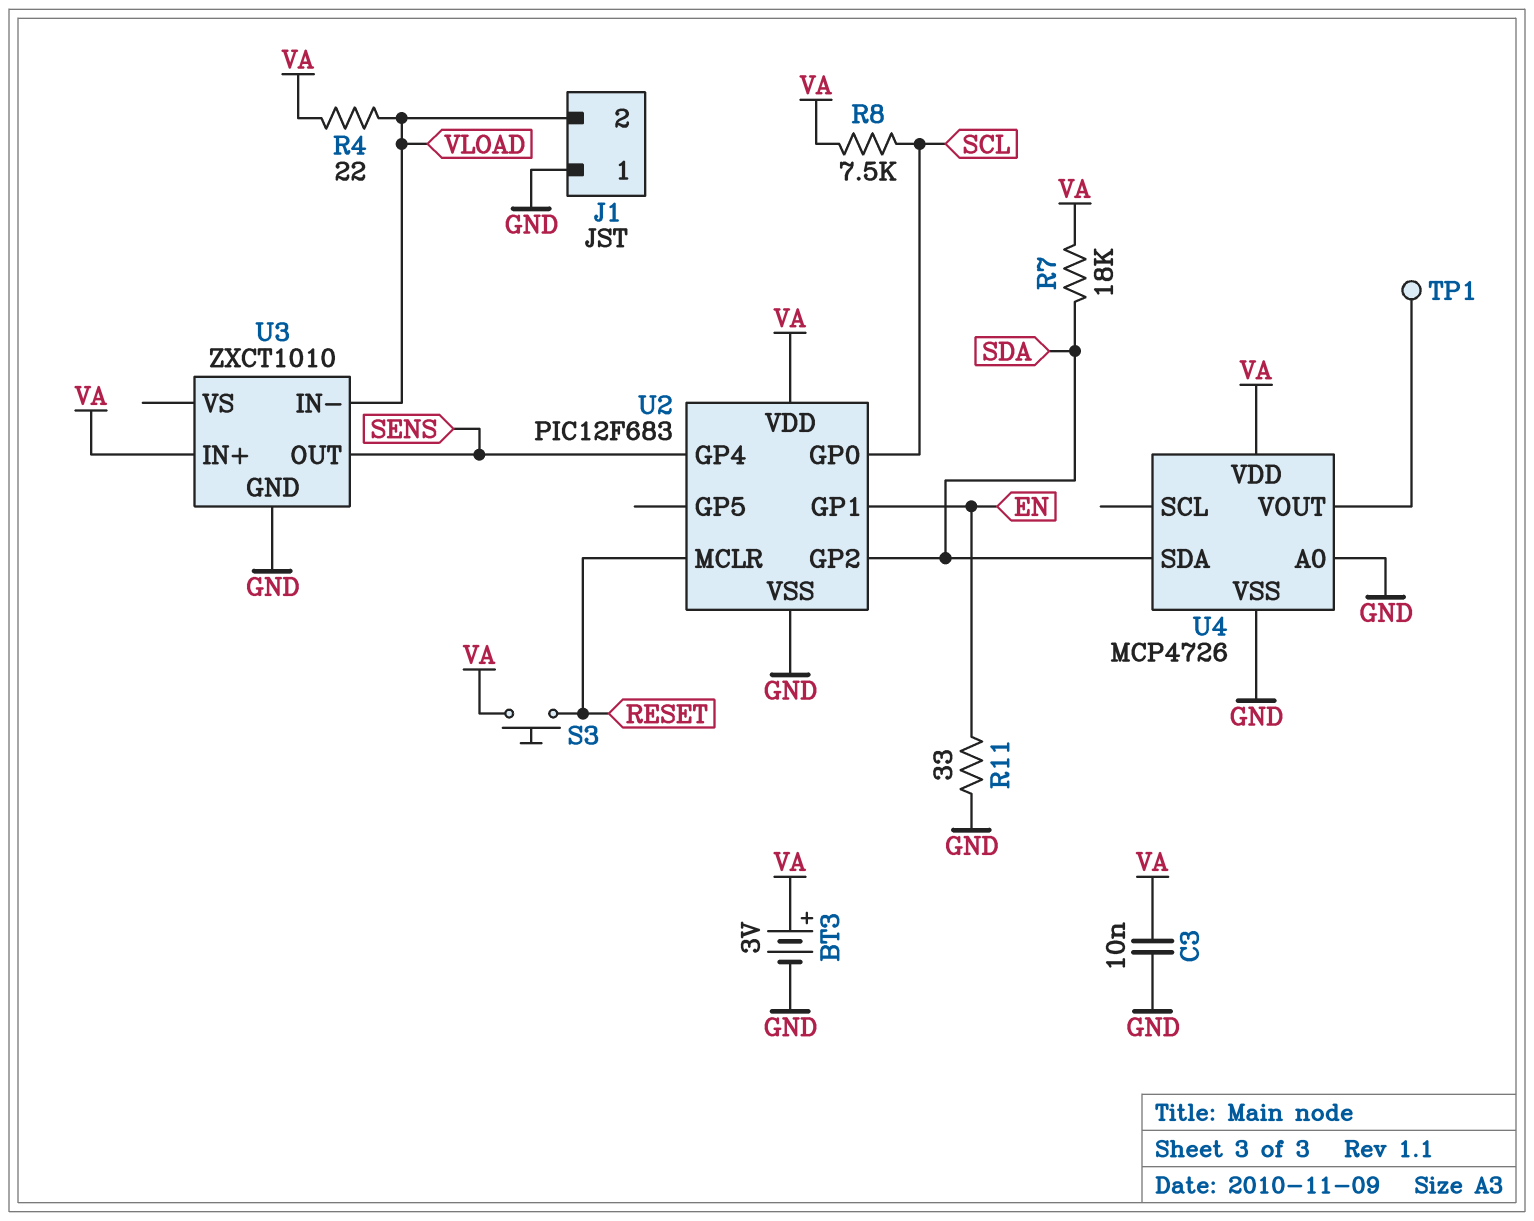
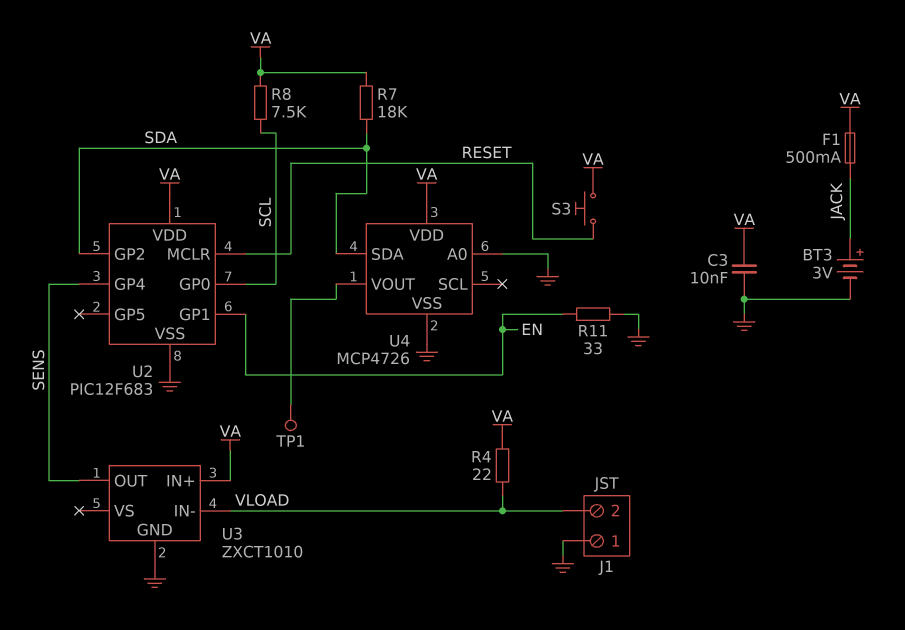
BT3: 3V (plus VA, minus GND) -> 3V (plus JACK, minus GND)
F1: none -> 500mA (JACK, VA)

